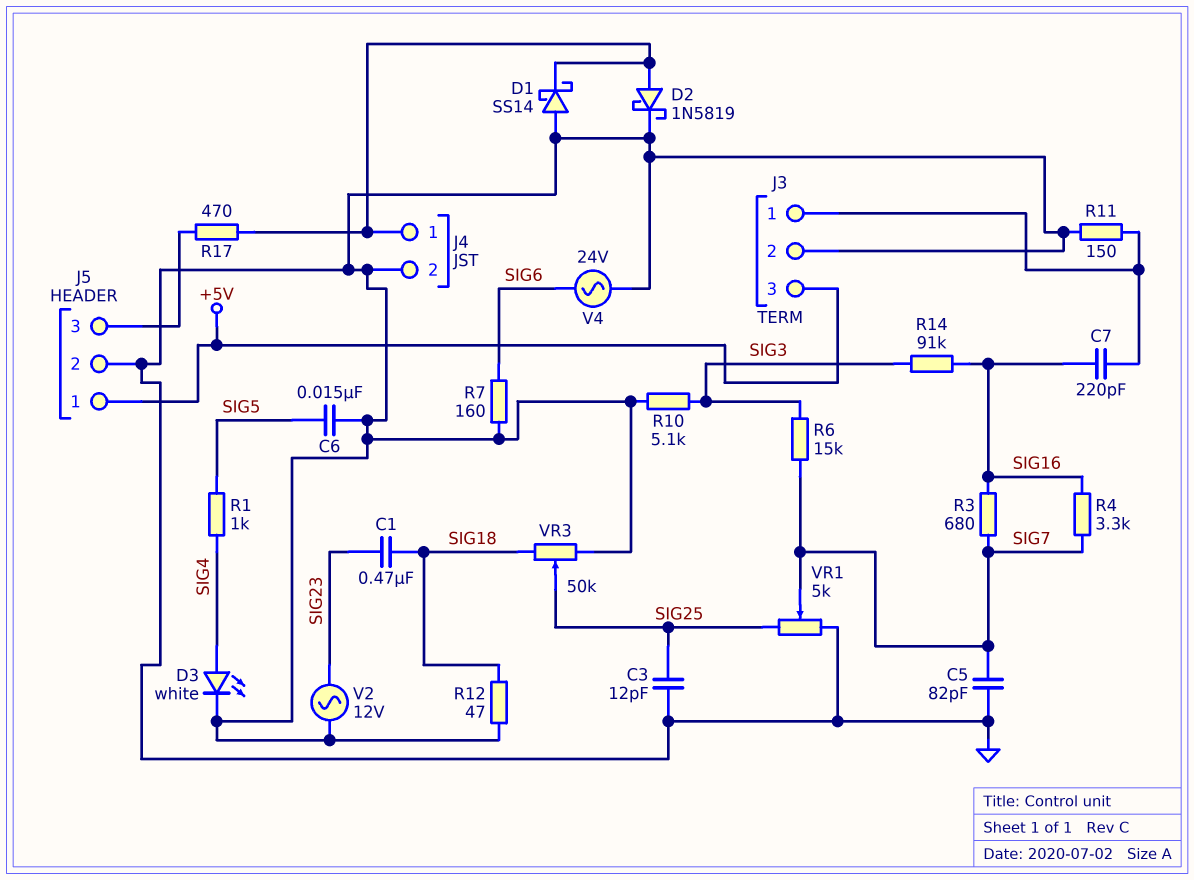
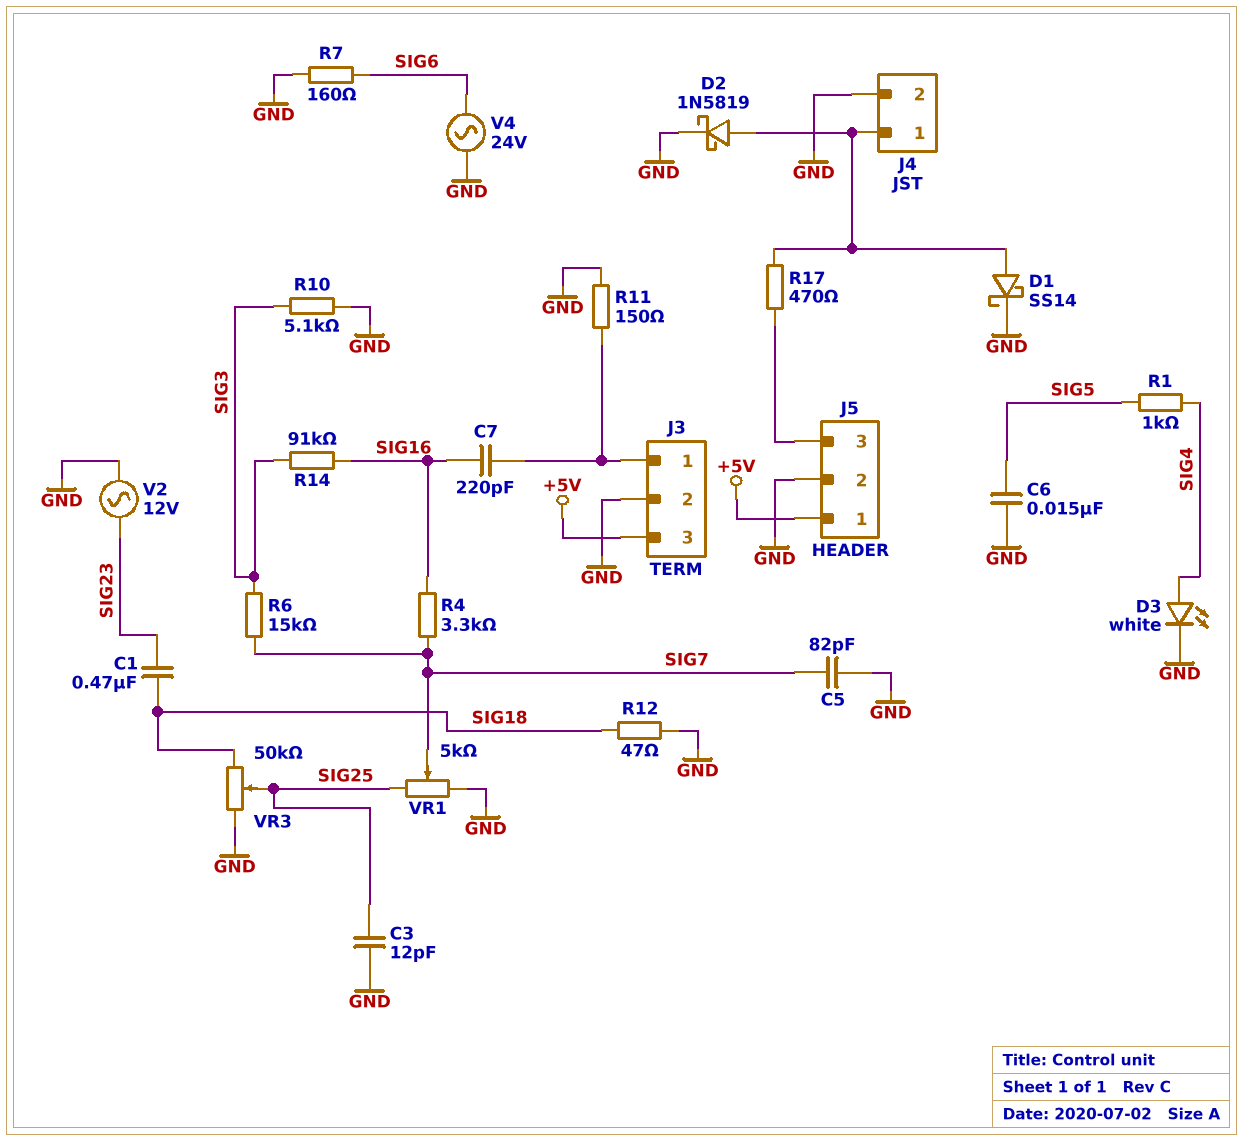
D1: schottky SS14 (A GND, K J4/1) -> schottky SS14 (A J4/1, K GND)
R3: 680 (SIG7, SIG16) -> none

